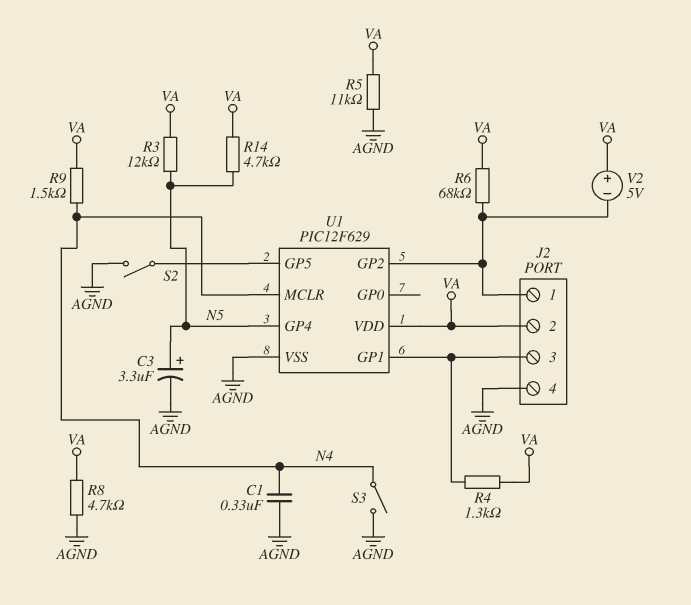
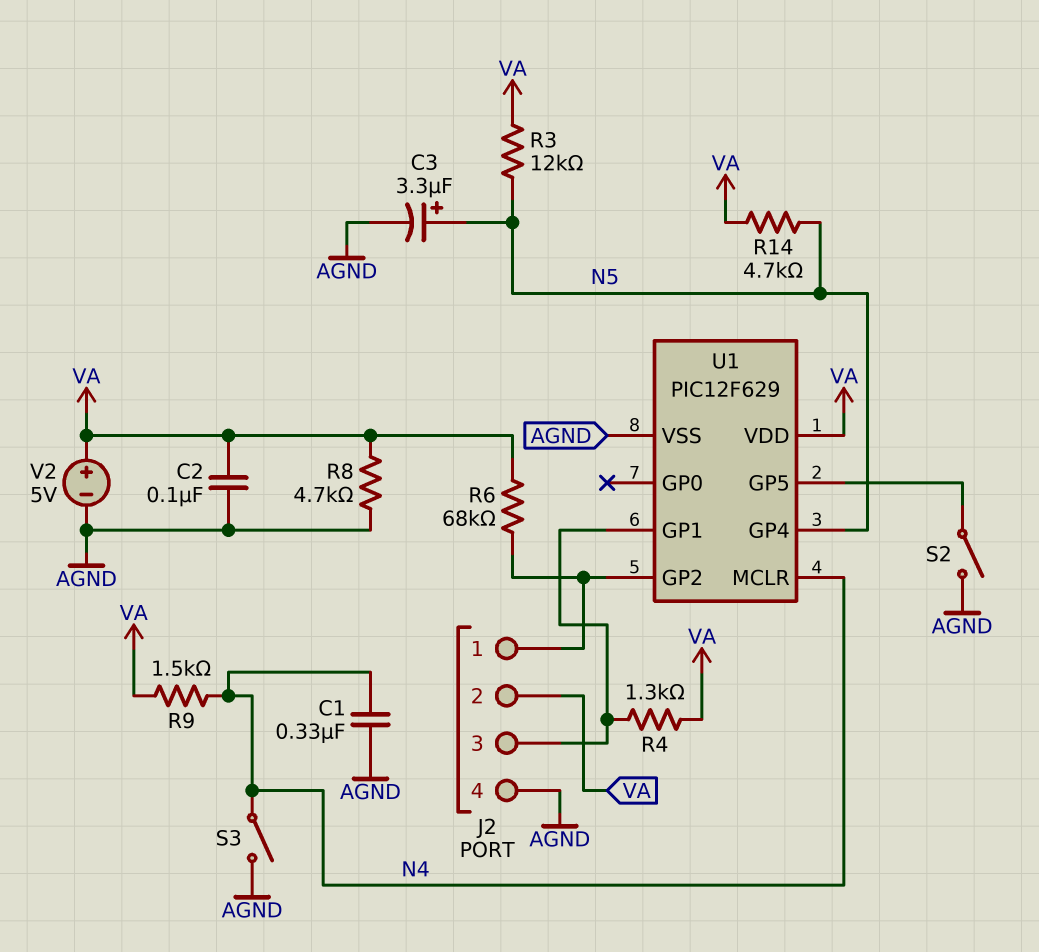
C2: none -> 100nF (AGND, VA)
R5: 11k (AGND, VA) -> none
V2: 5V (plus VA, minus J2/1) -> 5V (plus VA, minus AGND)

